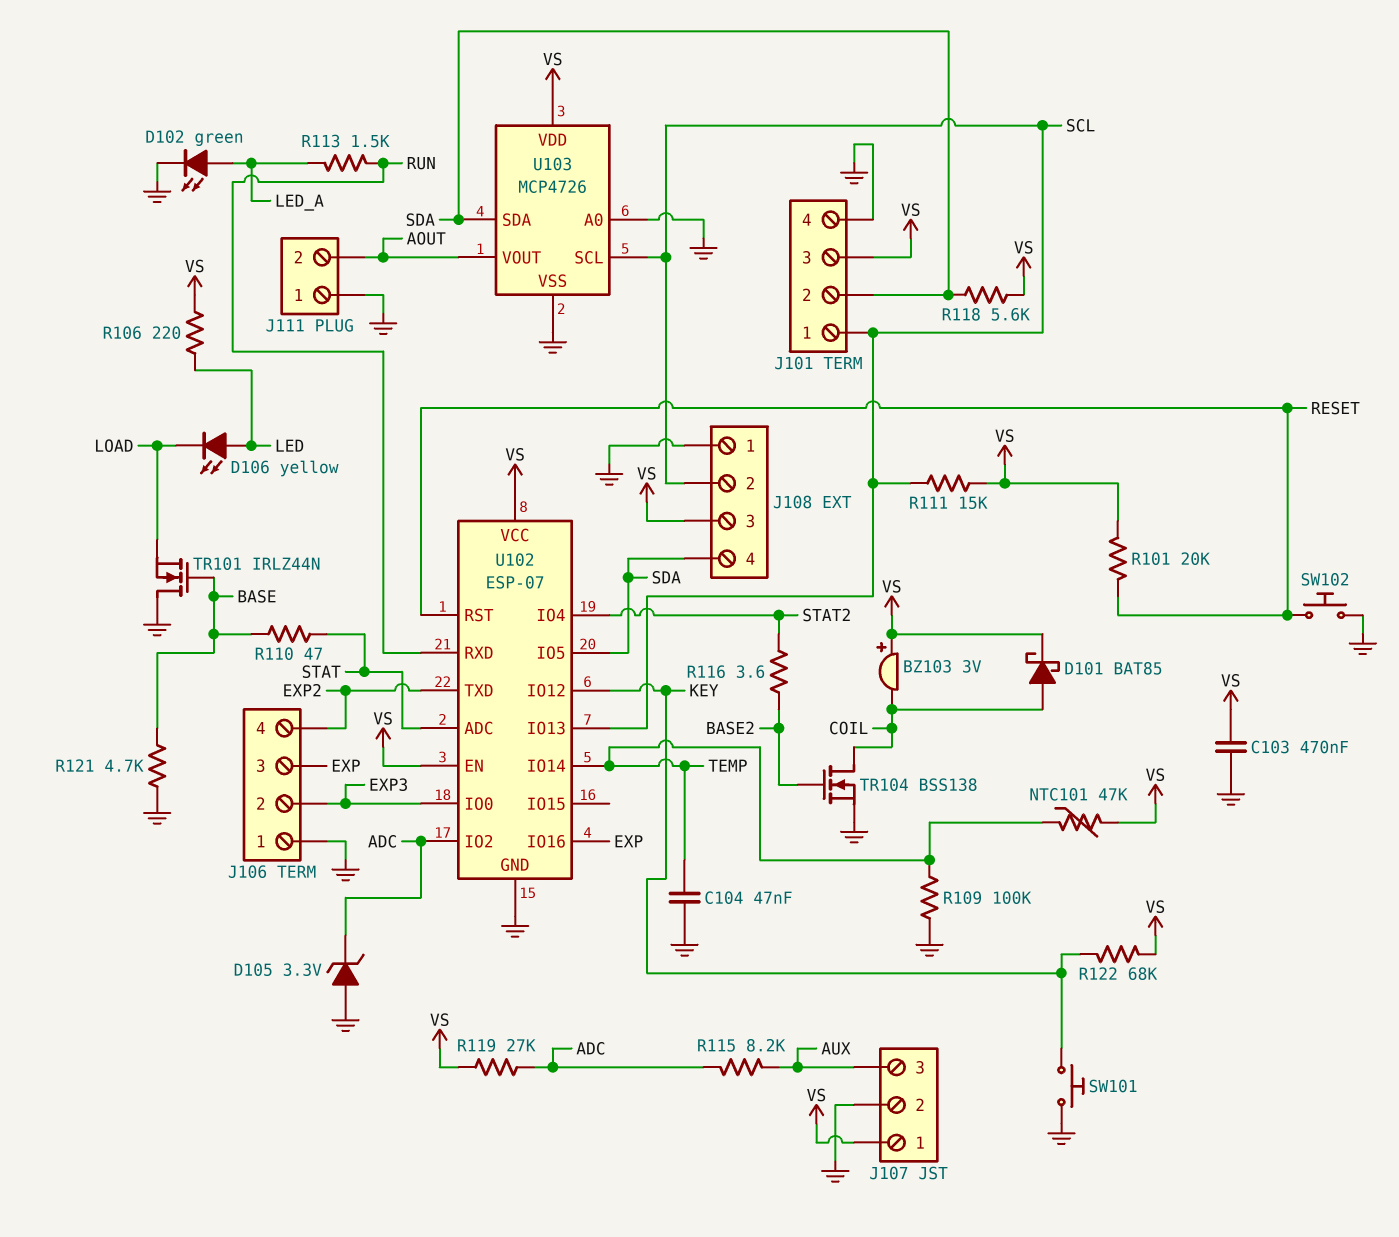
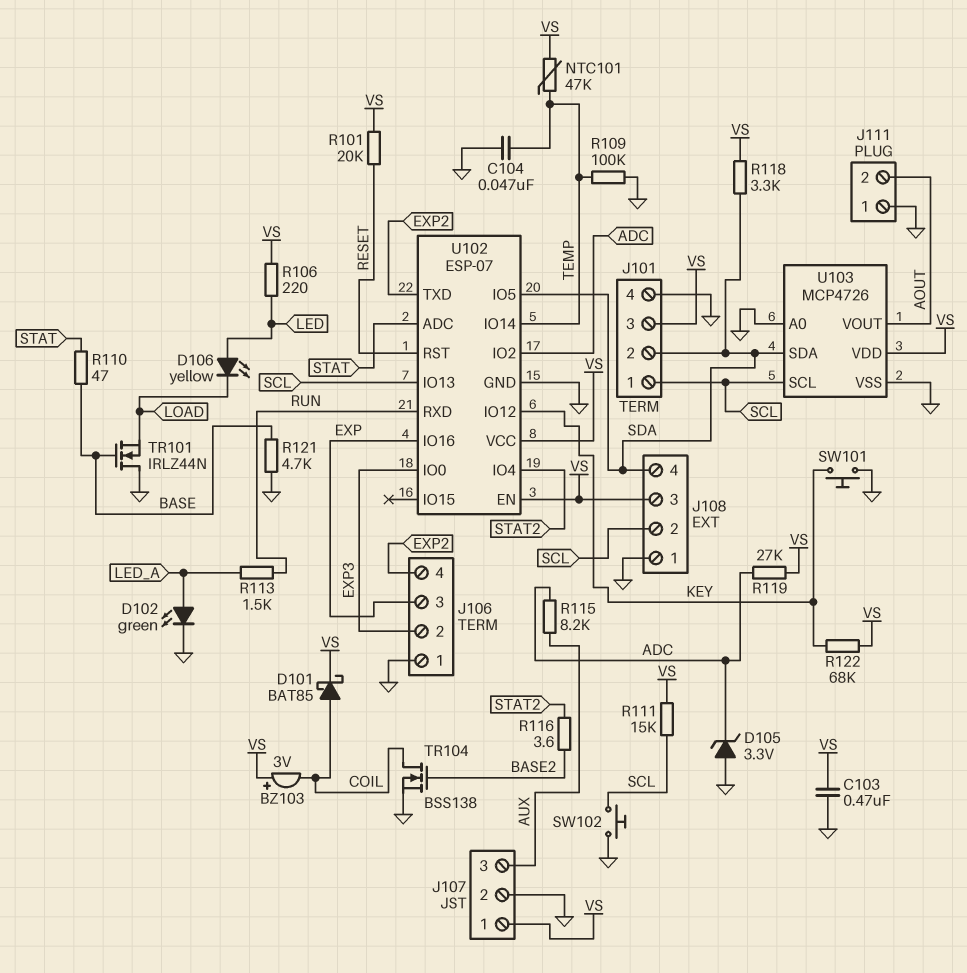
R118: 5.6k (SDA, VS) -> 3.3k (SDA, VS)
SW102: button (GND, RESET) -> button (GND, SCL)

